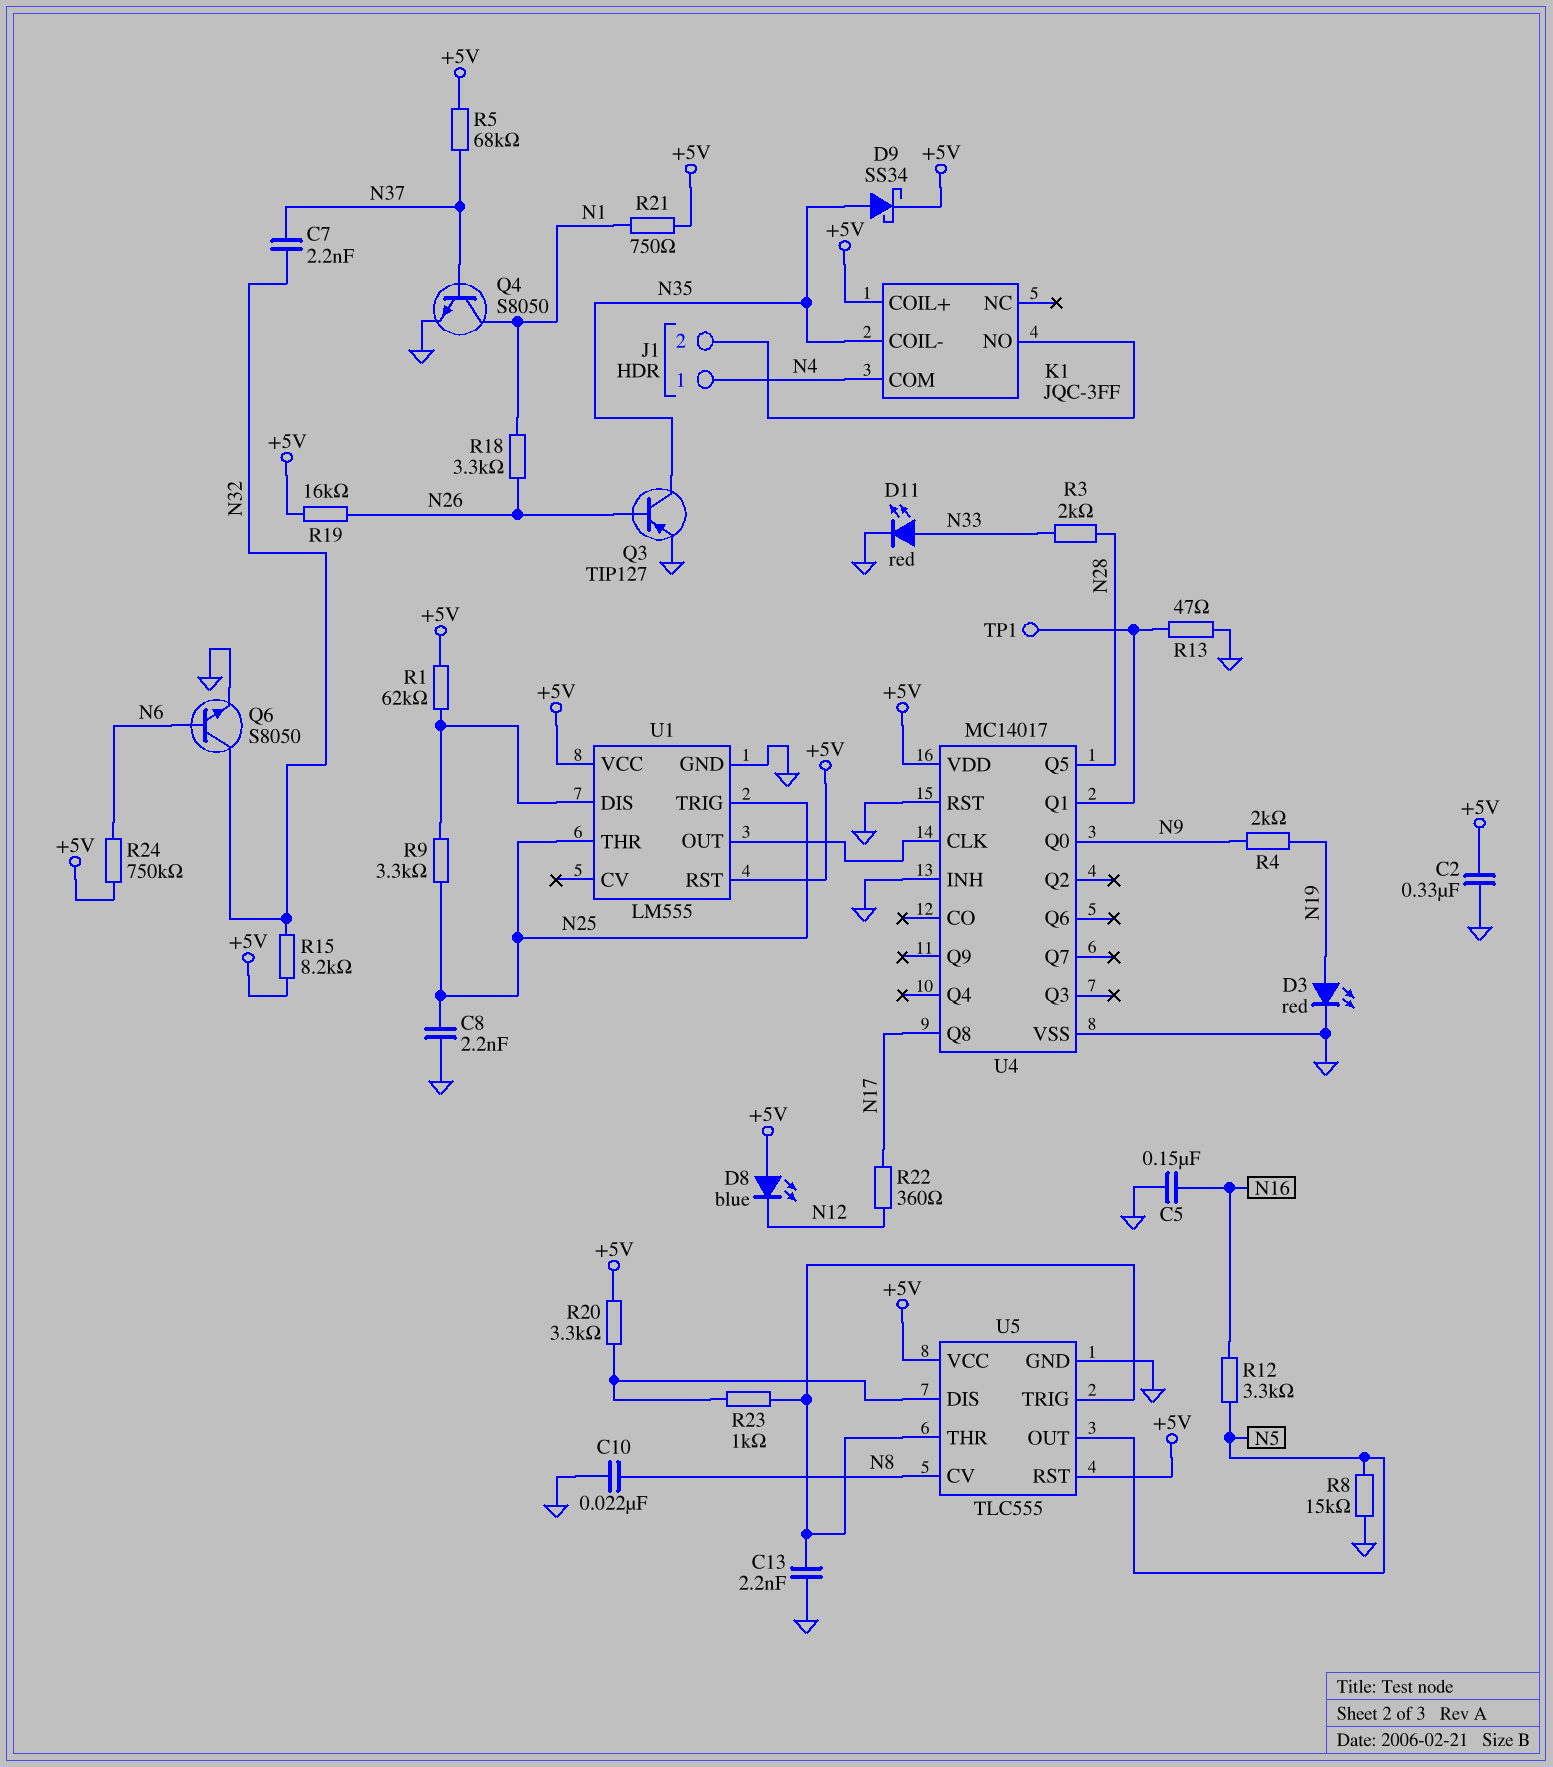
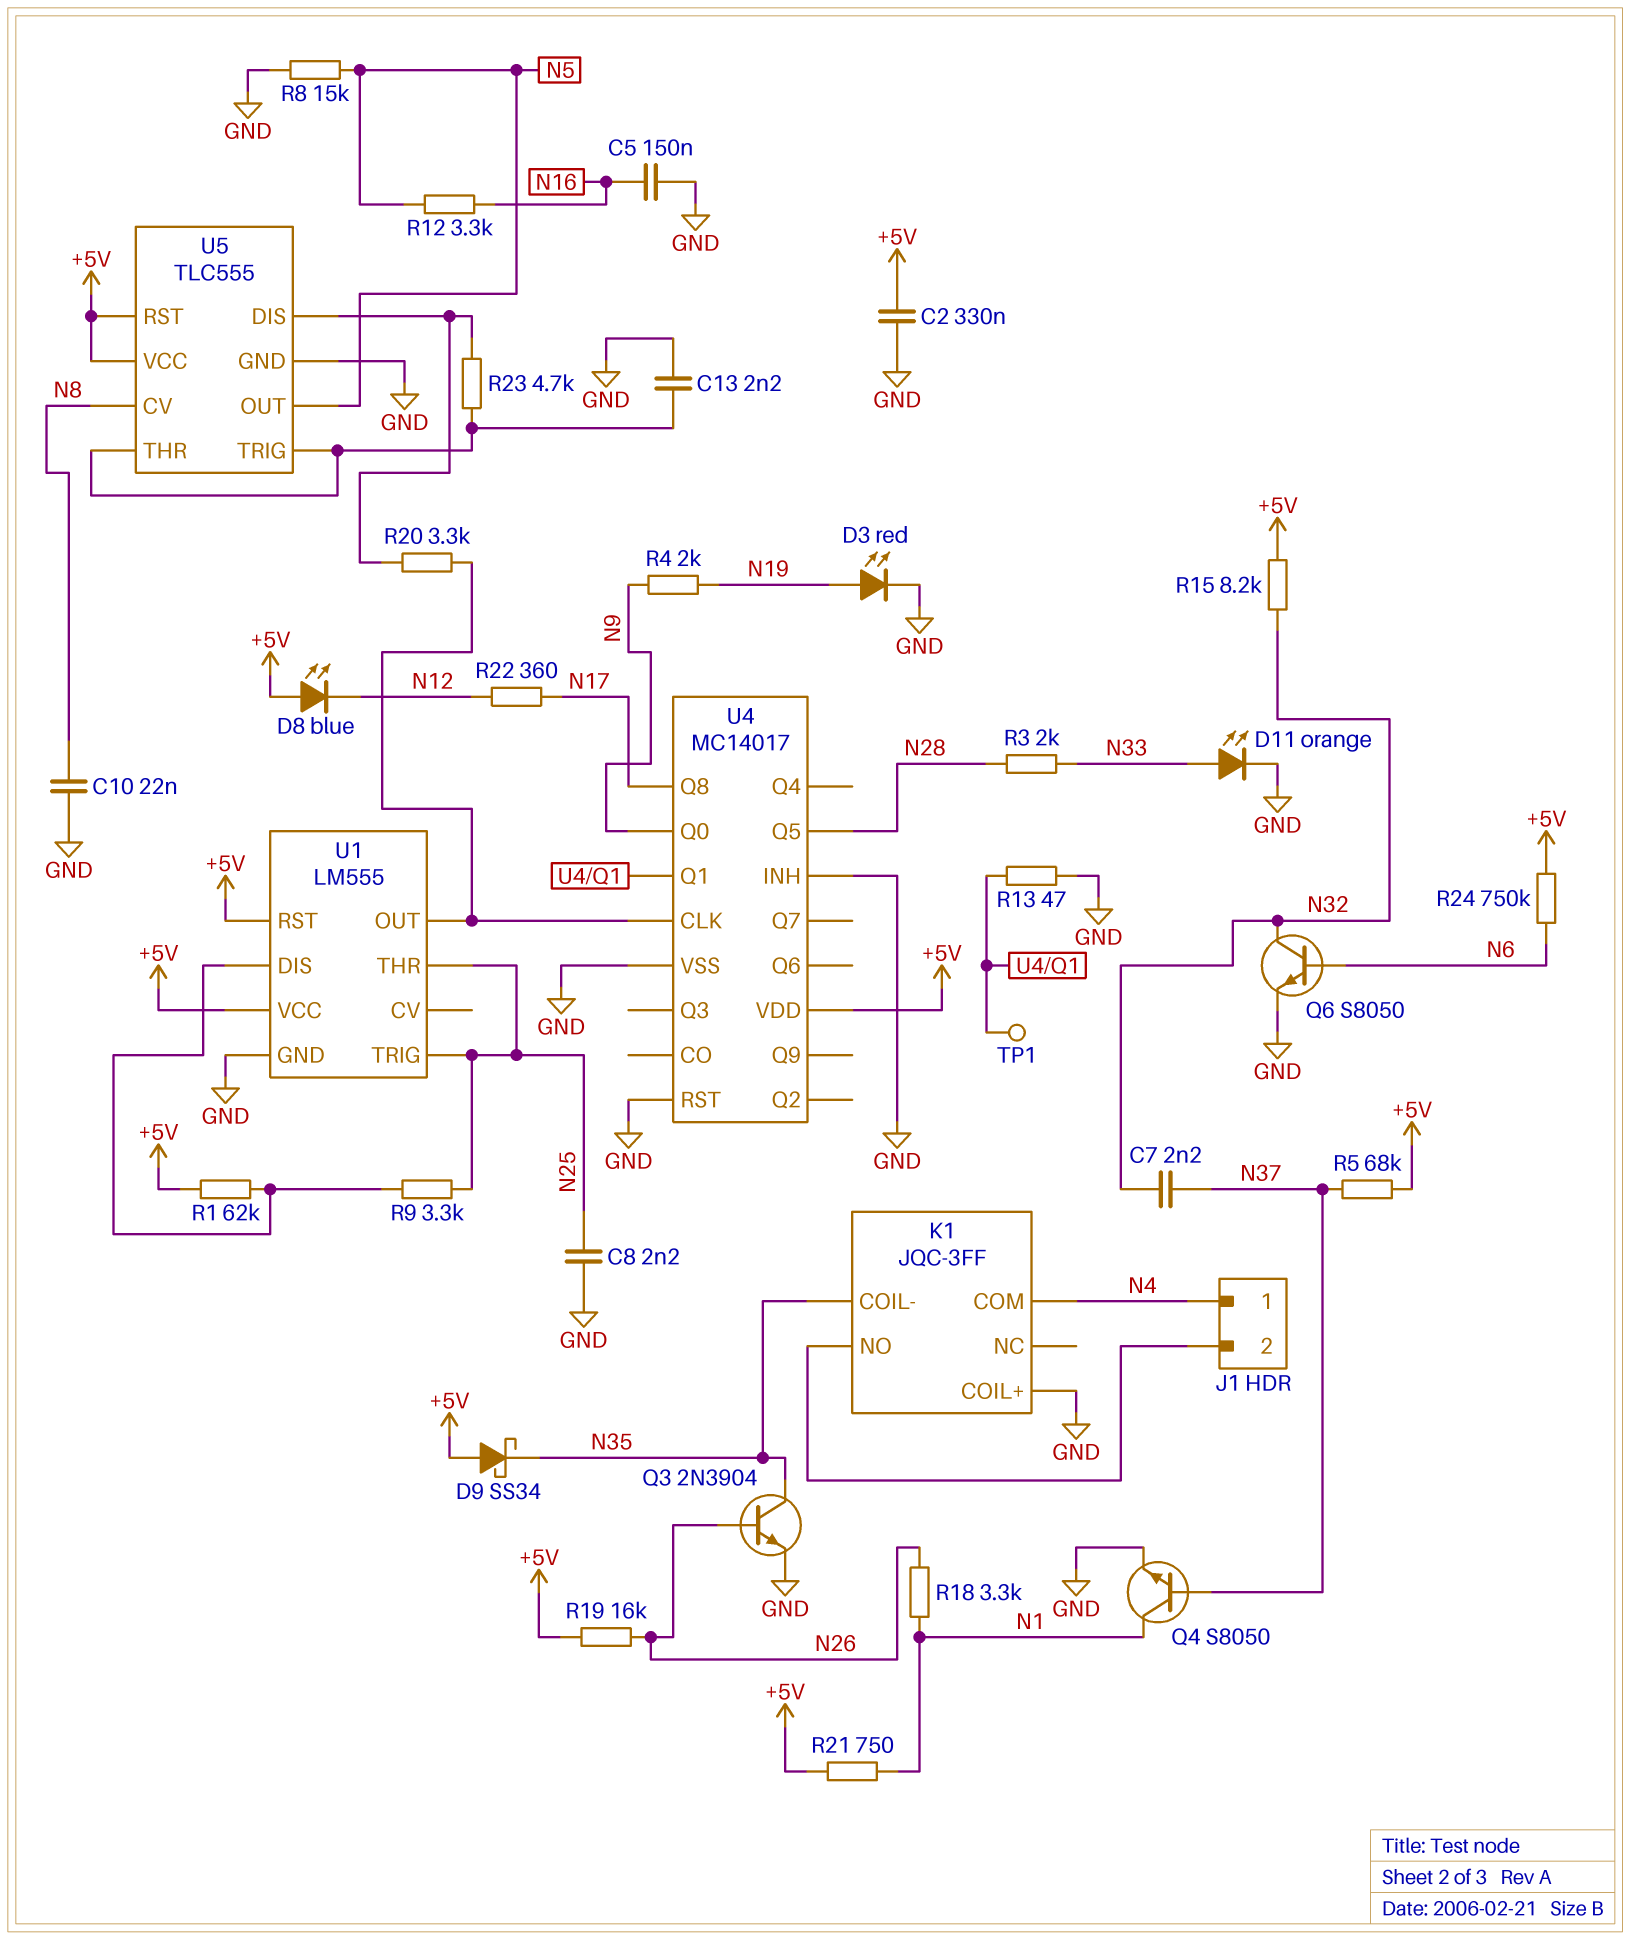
D9: schottky SS34 (A N35, K +5V) -> schottky SS34 (A +5V, K N35)
D11: LED red (A N33, K GND) -> LED orange (A N33, K GND)
K1 pin COIL+: +5V -> GND
Q3: PNP TIP127 (B N26, C N35, E GND) -> NPN 2N3904 (B N26, C N35, E GND)
R20: 3.3k (+5V, U5/DIS) -> 3.3k (U1/OUT, U5/DIS)
R23: 1k (U5/DIS, U5/THR) -> 4.7k (U5/DIS, U5/THR)

